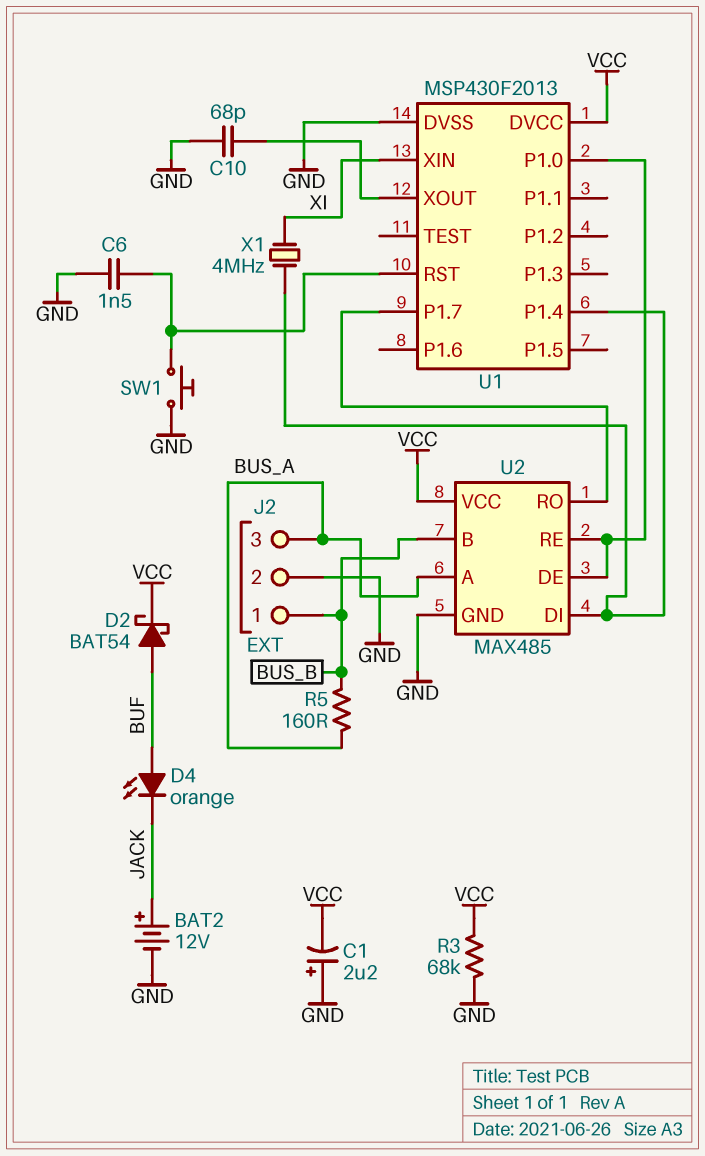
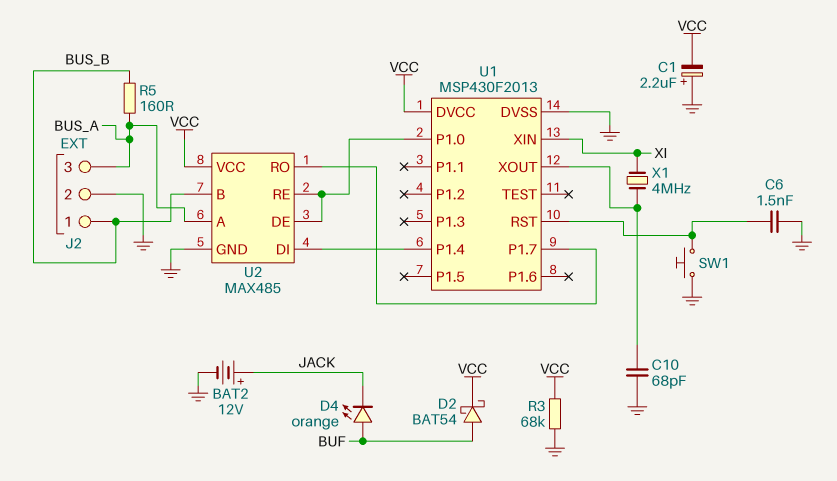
X1: 4MHz (U1/P1.4, XI) -> 4MHz (U1/XOUT, XI)

